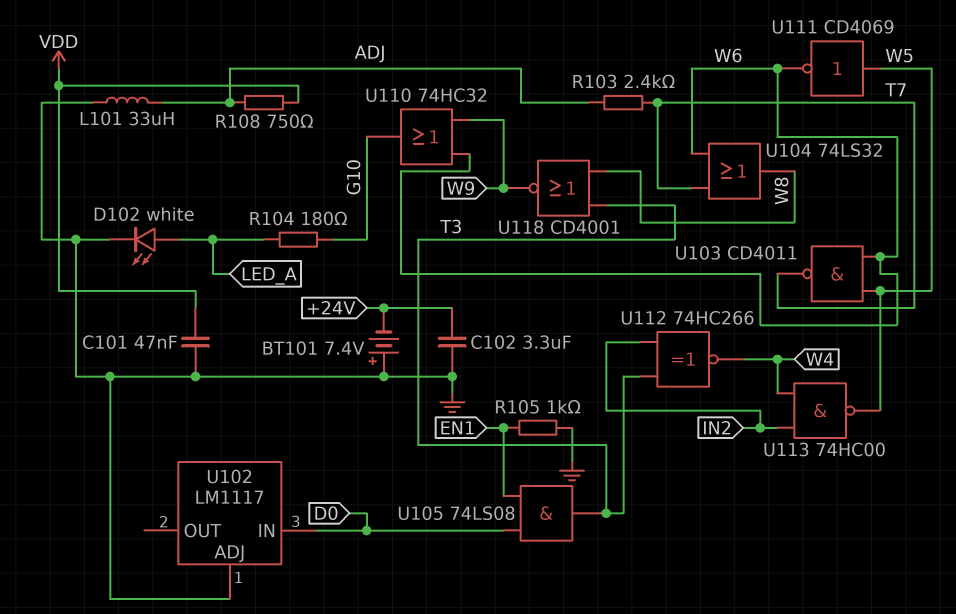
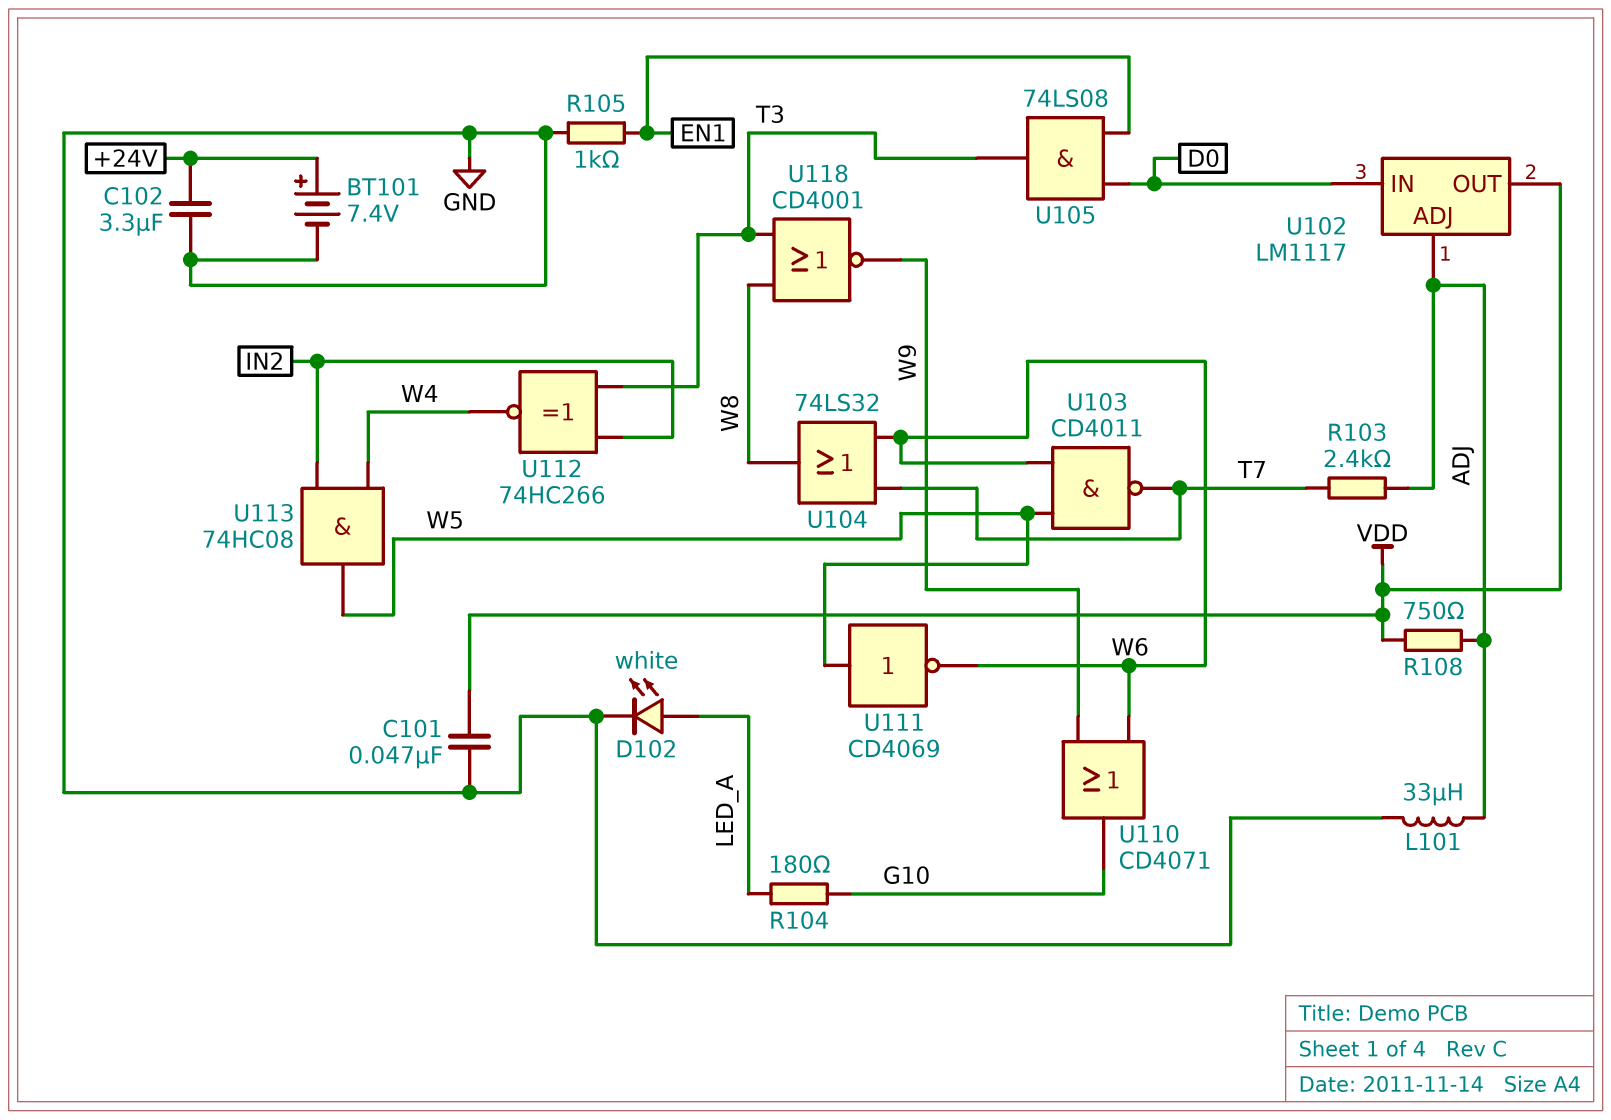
BT101: 7.4V (plus GND, minus +24V) -> 7.4V (plus +24V, minus GND)
U102 pin ADJ: GND -> ADJ
U102 pin OUT: none -> VDD
U110: OR 74HC32 (in W6, in W9, out G10) -> OR CD4071 (in W6, in W9, out G10)
U113: NAND 74HC00 (in IN2, in W4, out W5) -> AND 74HC08 (in IN2, in W4, out W5)

